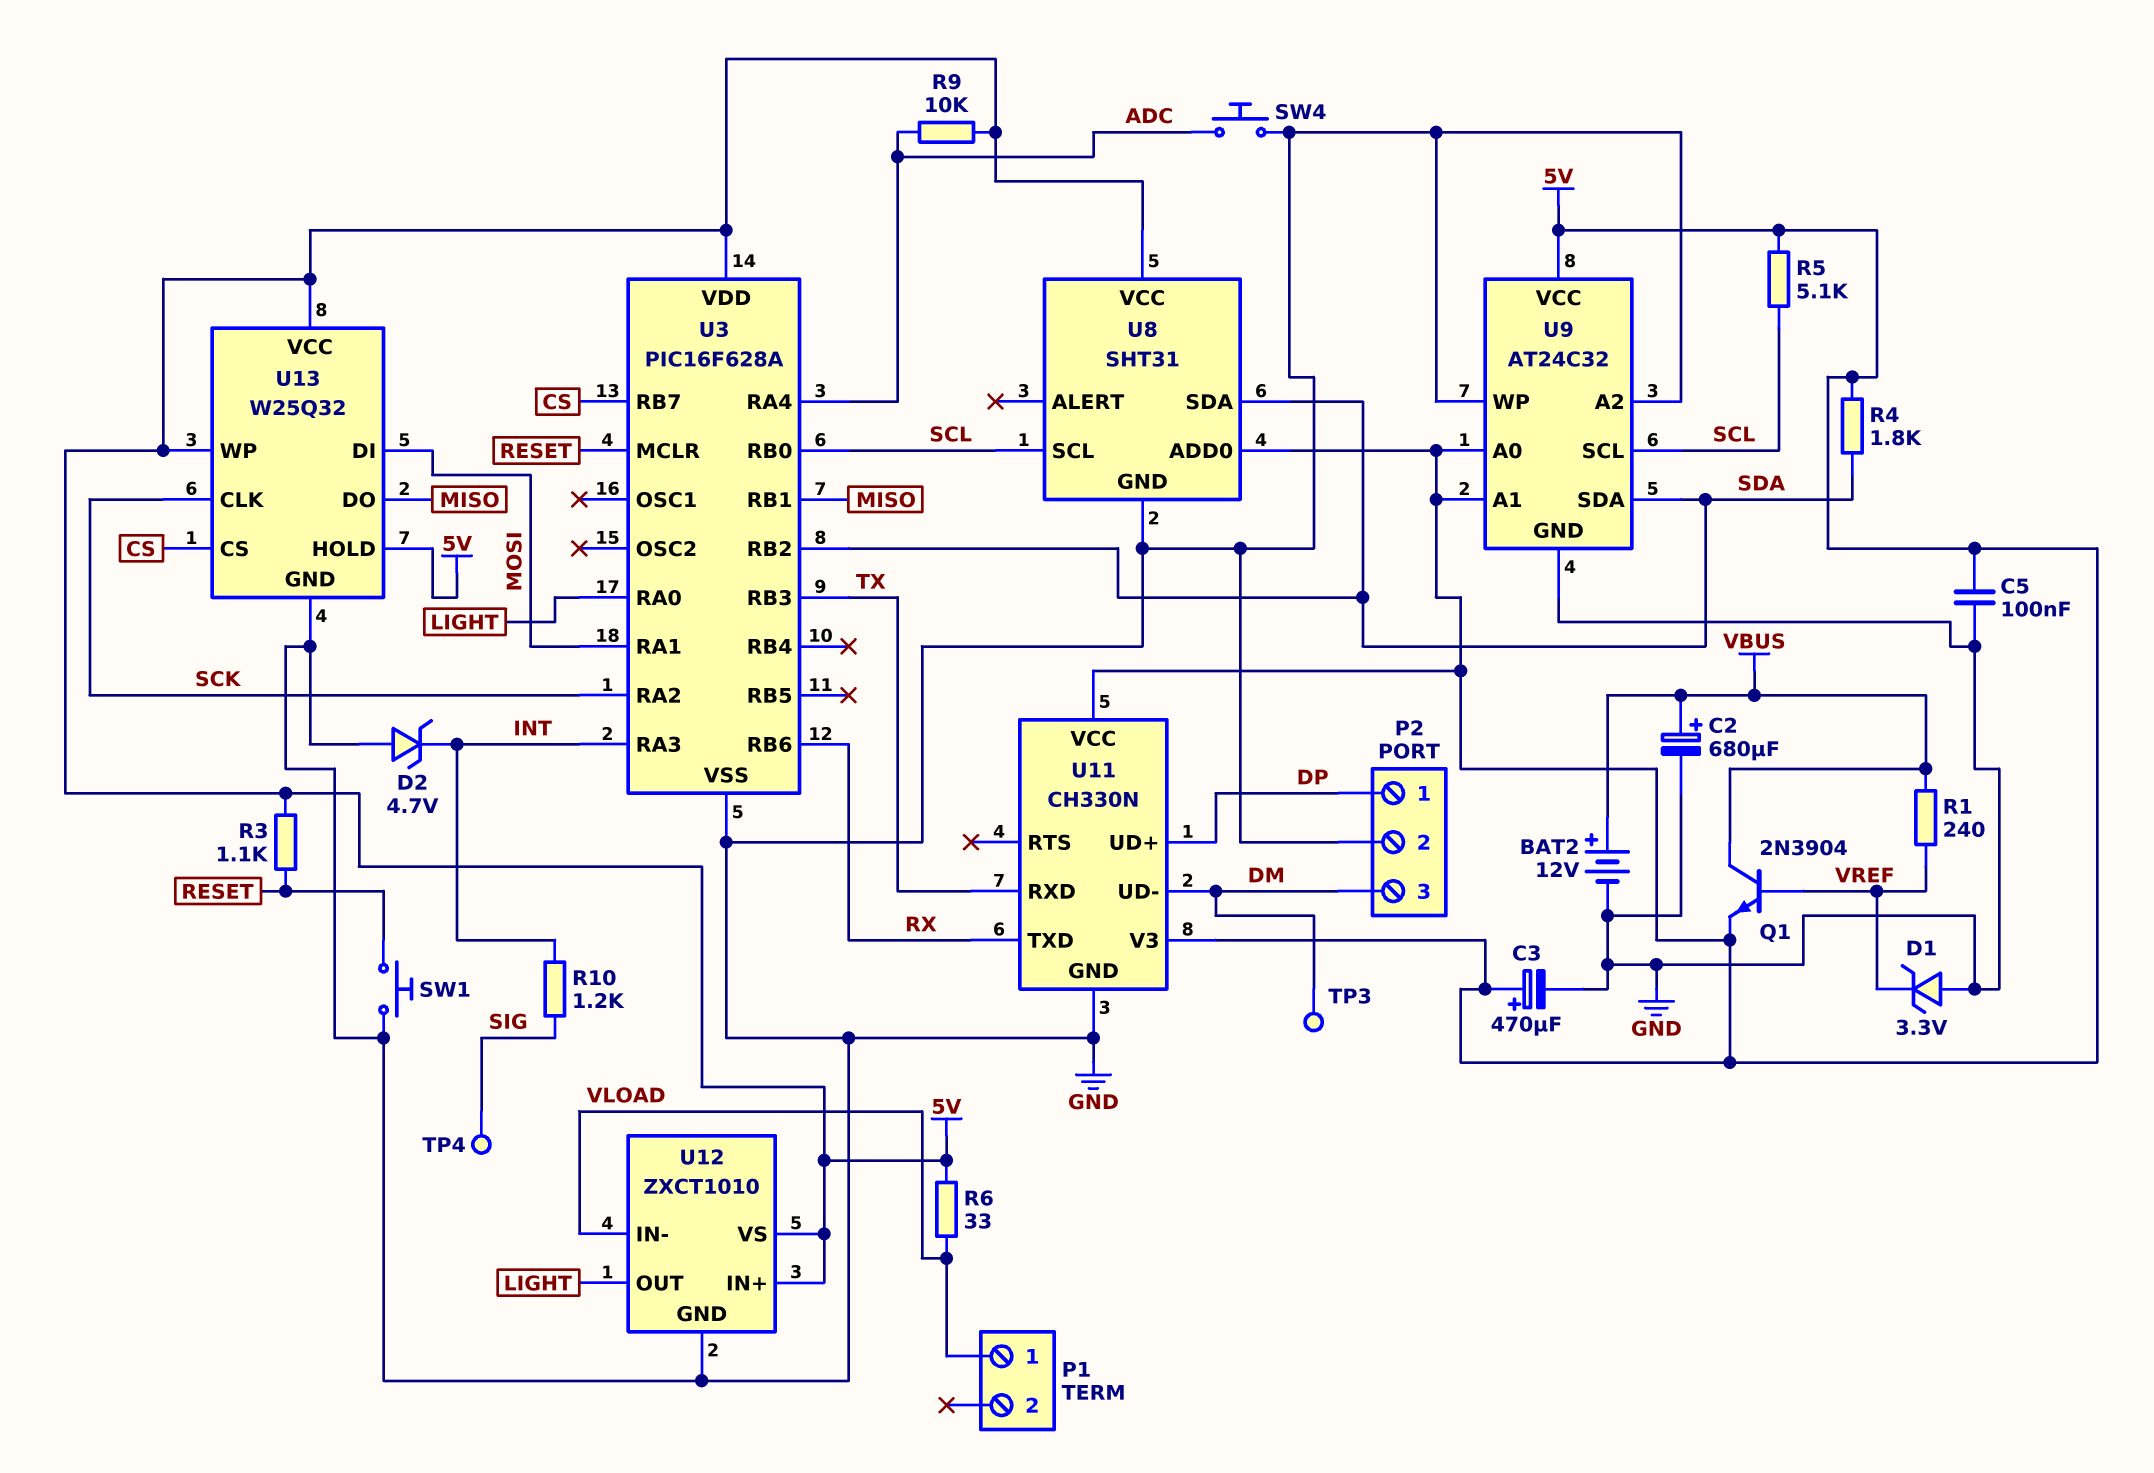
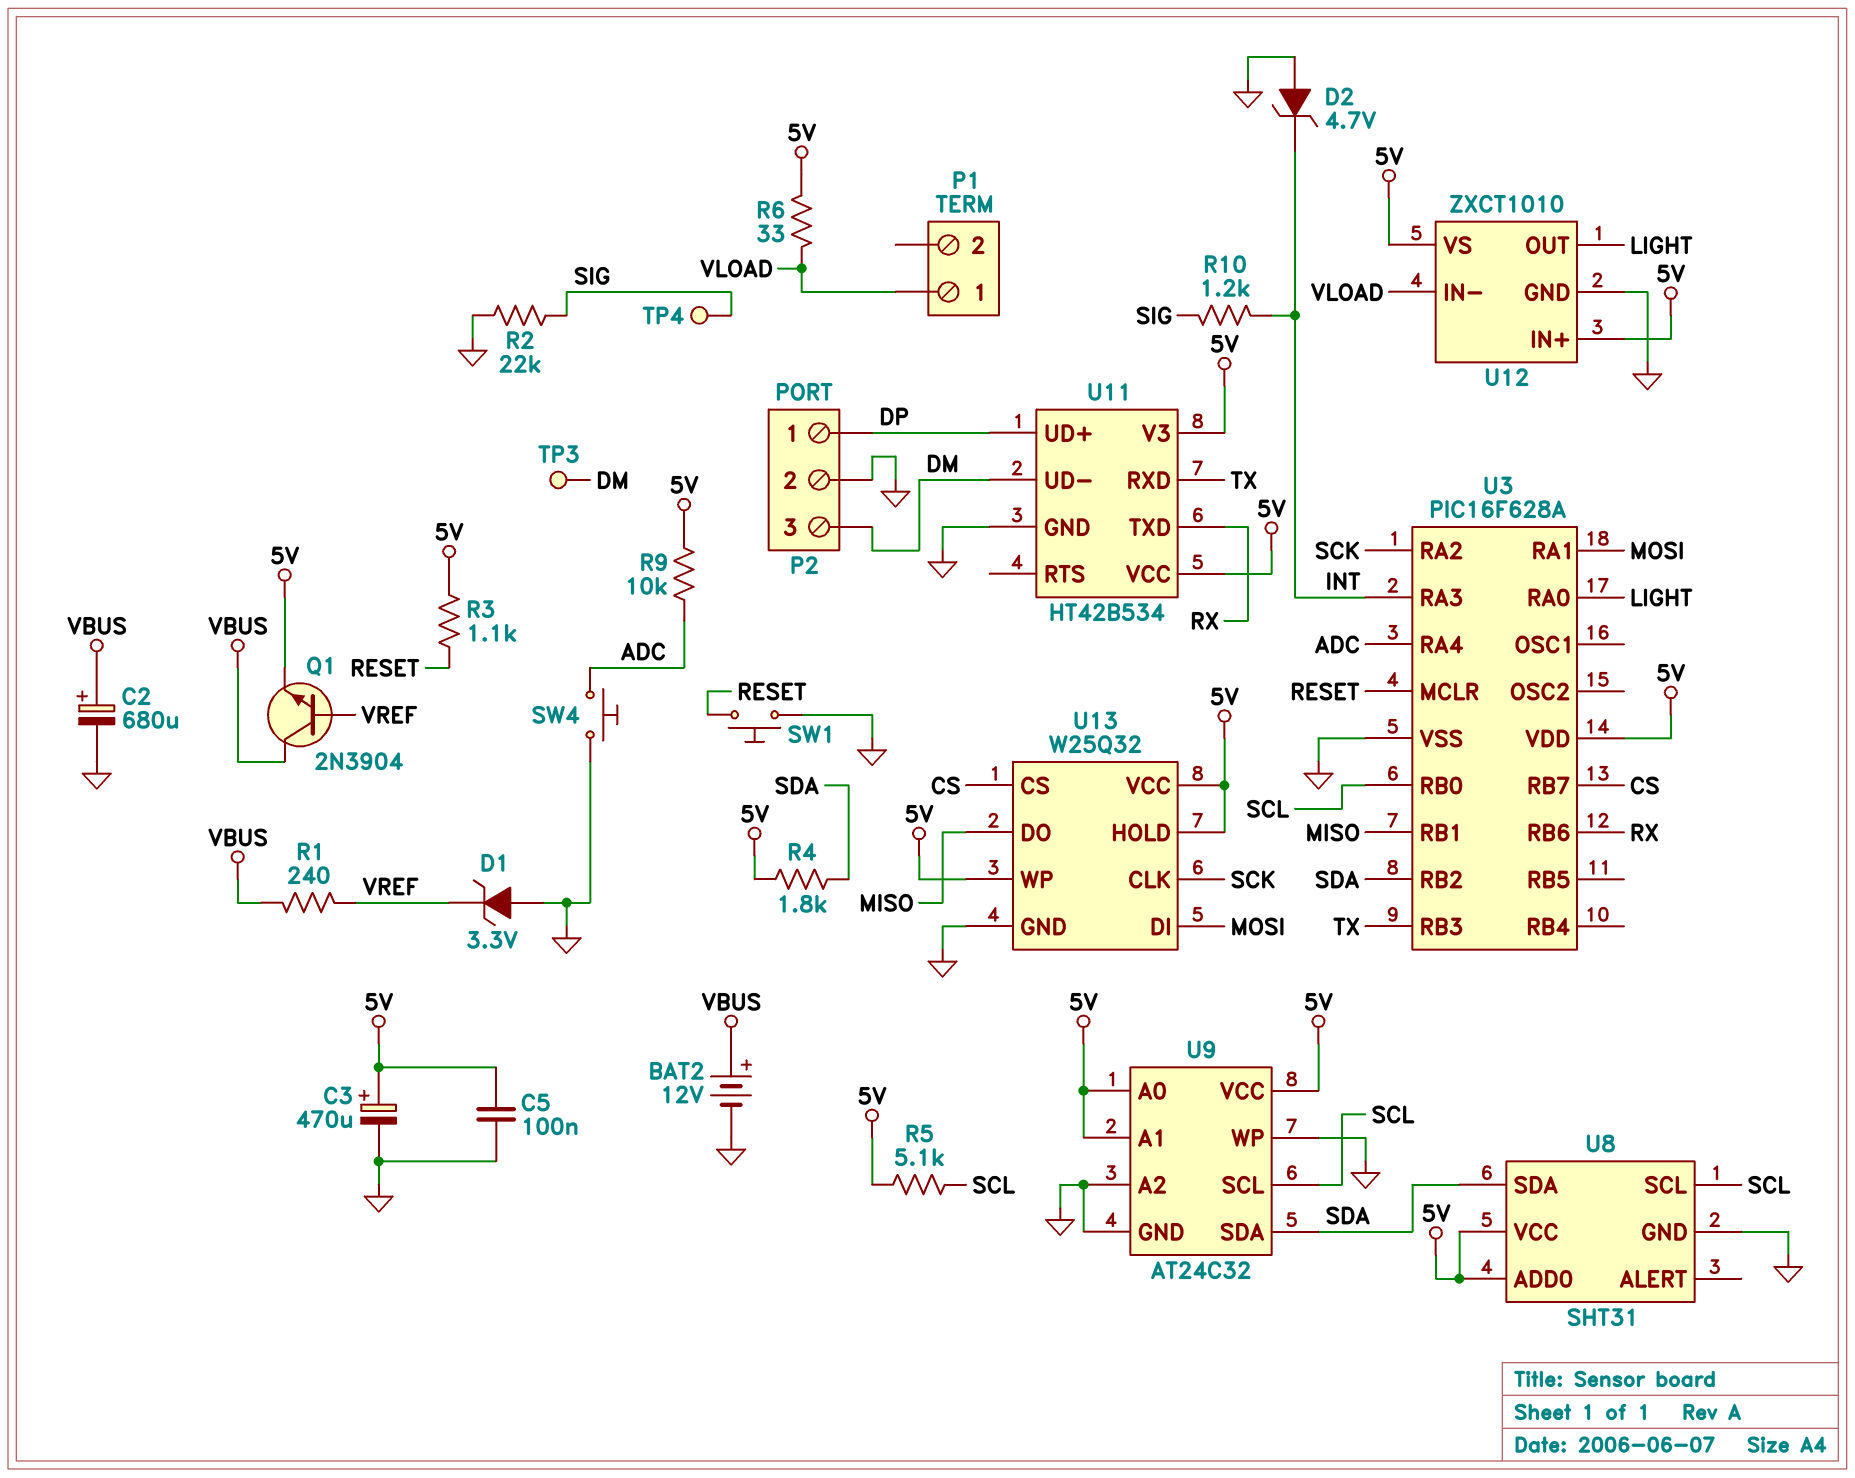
R2: none -> 22k (GND, SIG)
U11: CH330N -> HT42B534

